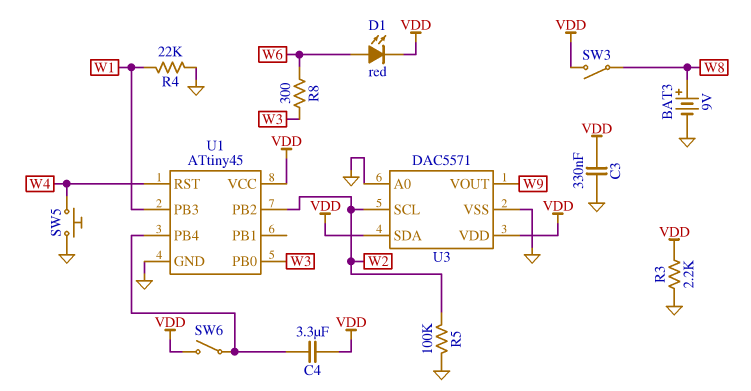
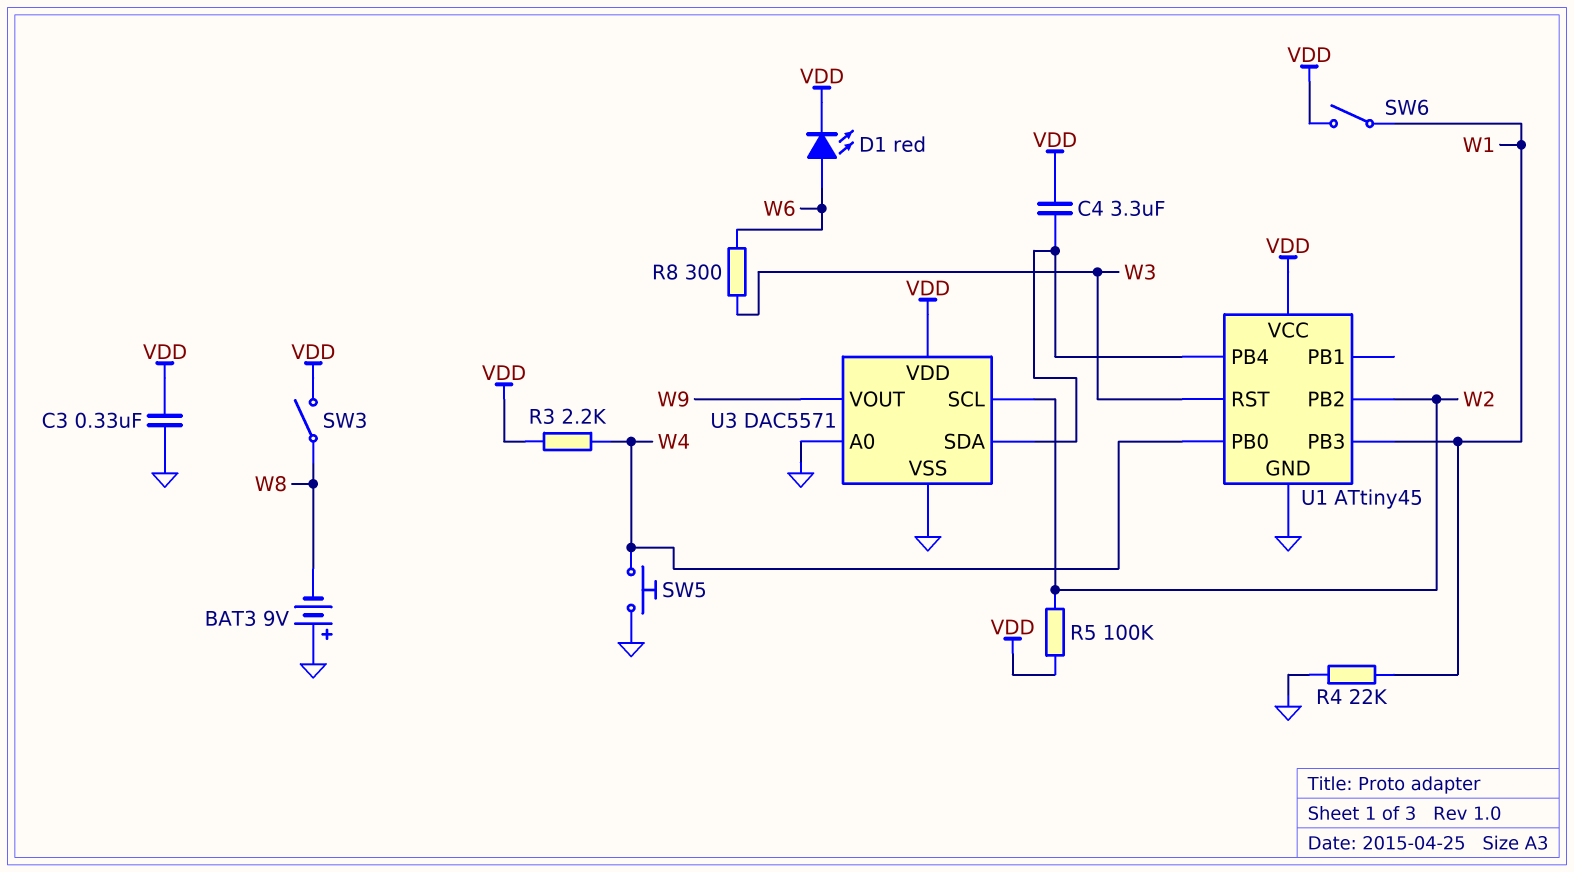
BAT3: 9V (plus W8, minus GND) -> 9V (plus GND, minus W8)
R3: 2.2k (GND, VDD) -> 2.2k (VDD, W4)
R5: 100k (GND, W2) -> 100k (VDD, W2)
SW6: switch (U1/PB4, VDD) -> switch (VDD, W1)
U1 pin PB0: W3 -> W4
U1 pin RST: W4 -> W3
U3 pin SDA: VDD -> U1/PB4

